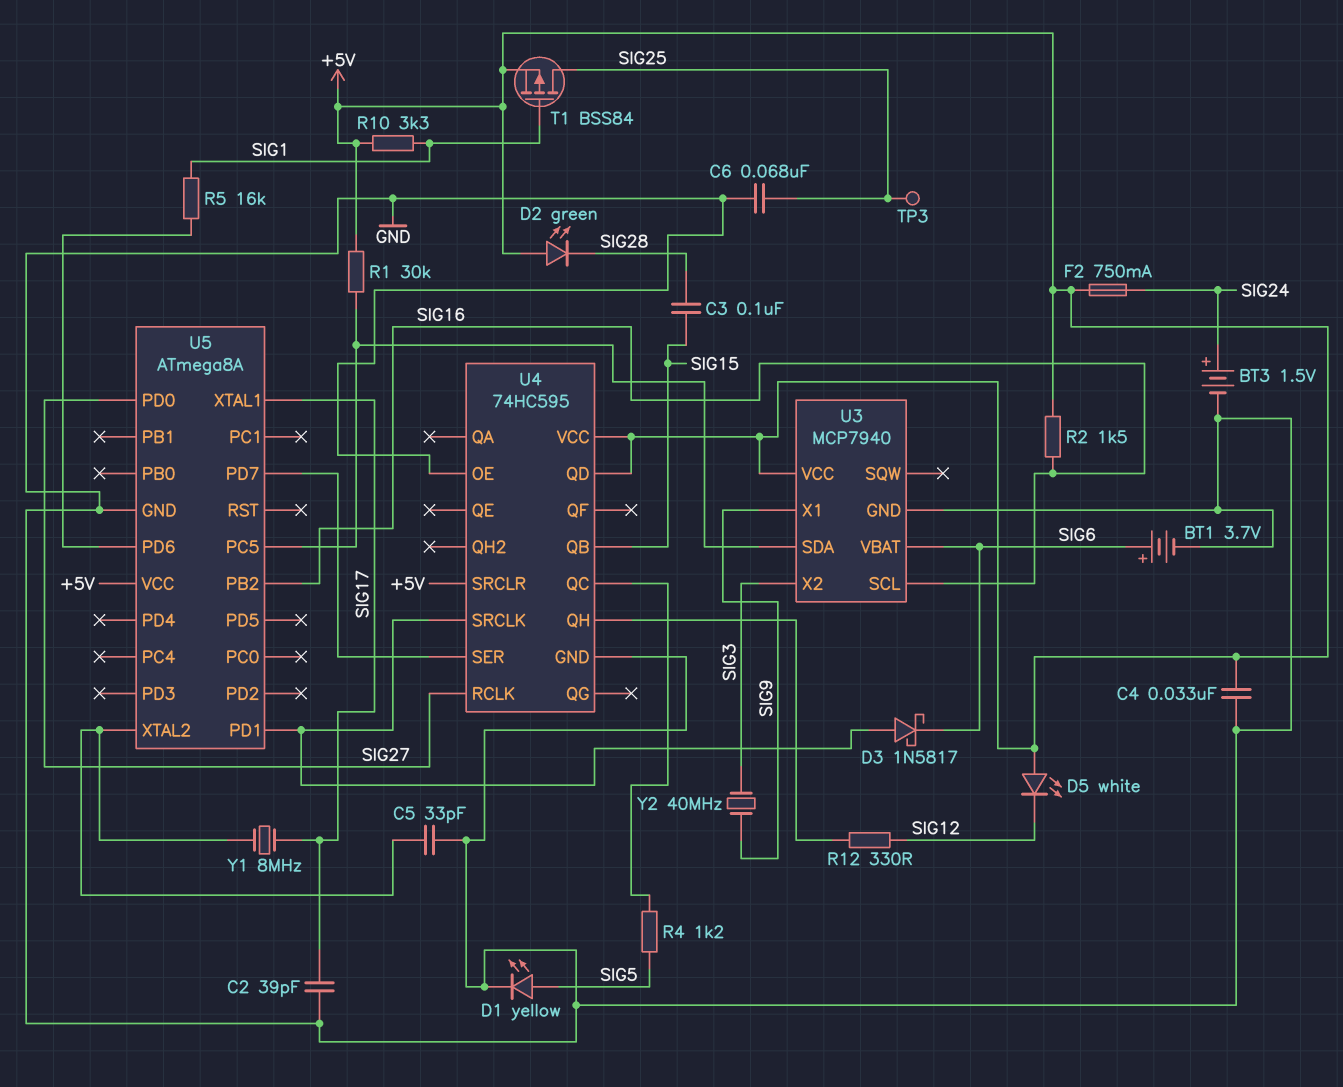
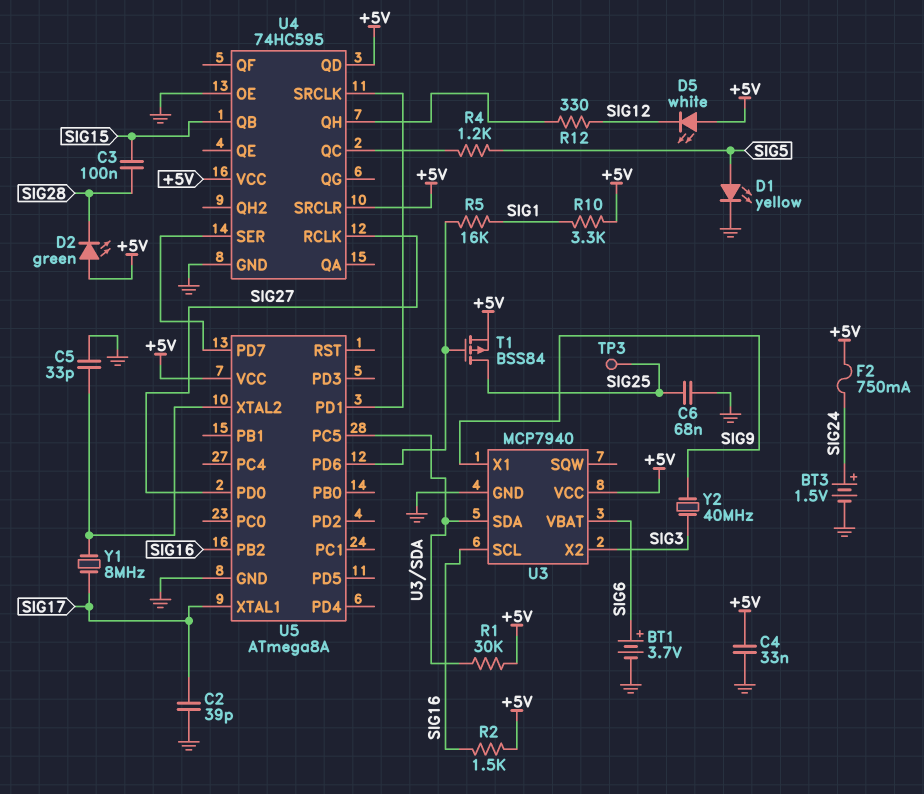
D3: schottky 1N5817 (A U4/SRCLK, K SIG6) -> none
T1: PMOS BSS84 (G SIG1, D SIG25, S +5V) -> PMOS BSS84 (G U5/PD6, D SIG25, S +5V)

